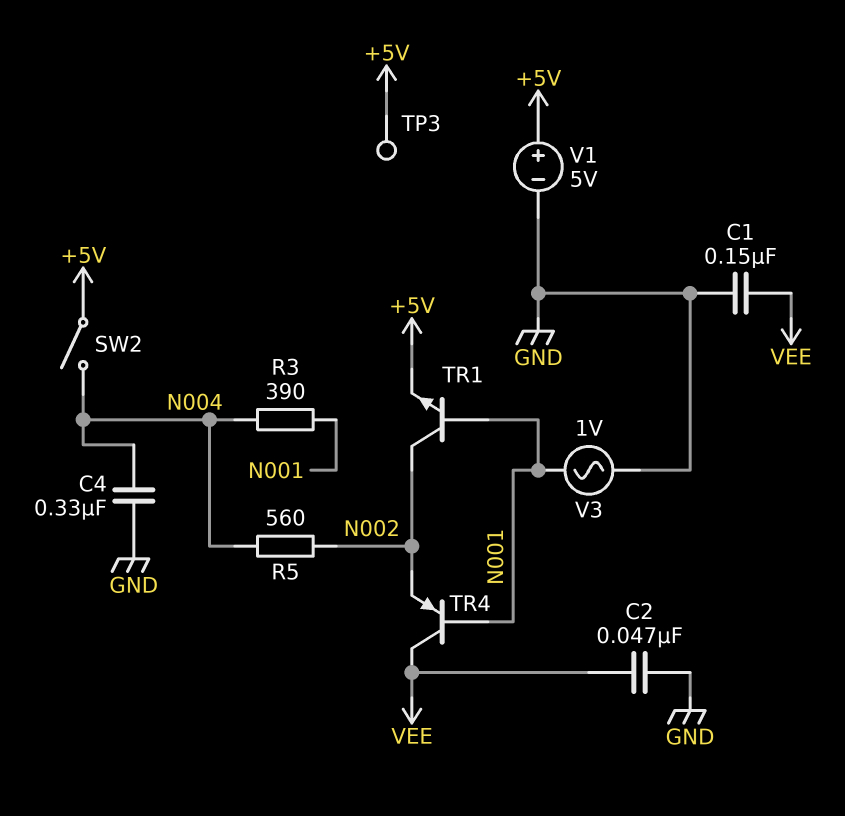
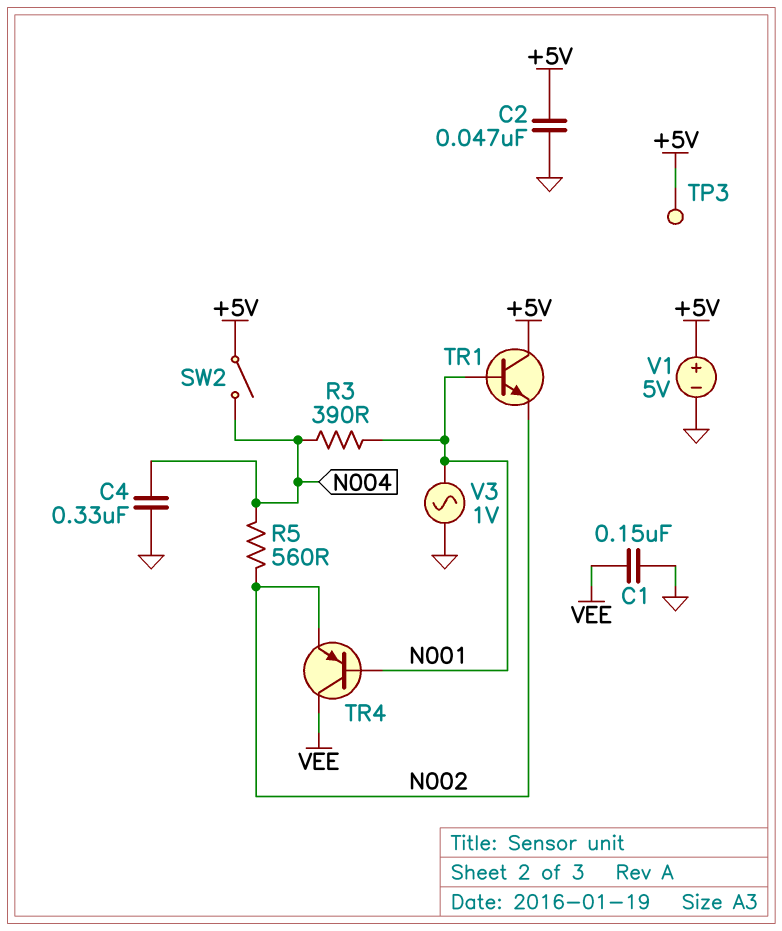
C2: 47nF (GND, VEE) -> 47nF (+5V, GND)
TR1: NPN (B N001, C N002, E +5V) -> NPN (B N001, C +5V, E N002)

